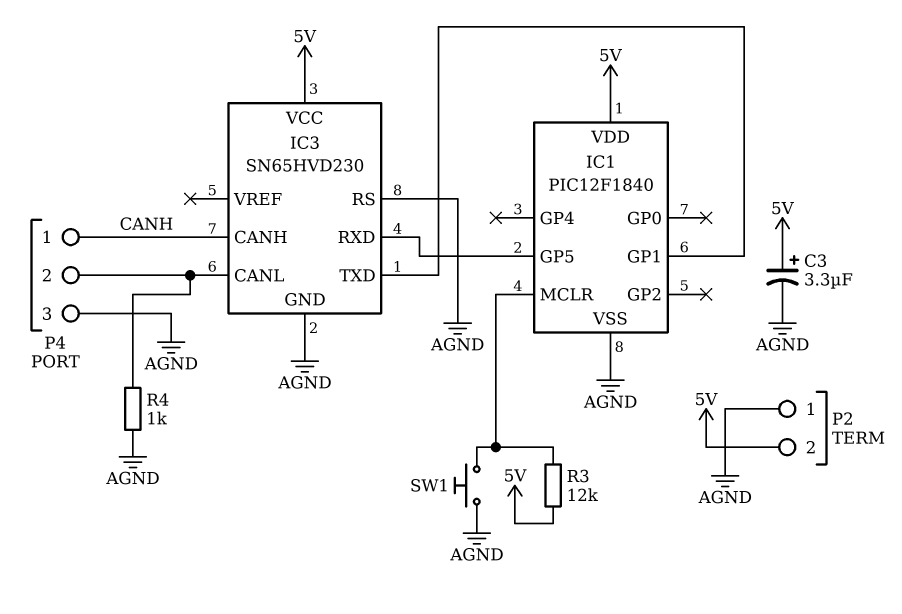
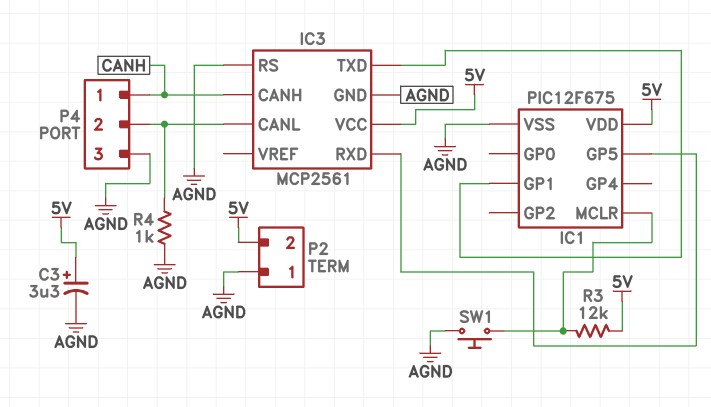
IC1: PIC12F1840 -> PIC12F675
IC3: SN65HVD230 -> MCP2561

